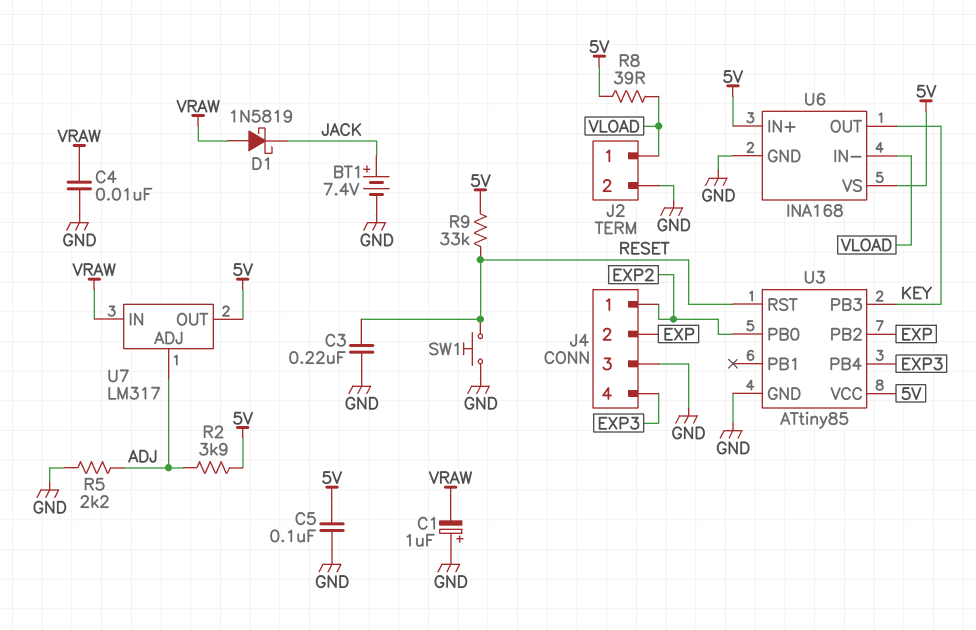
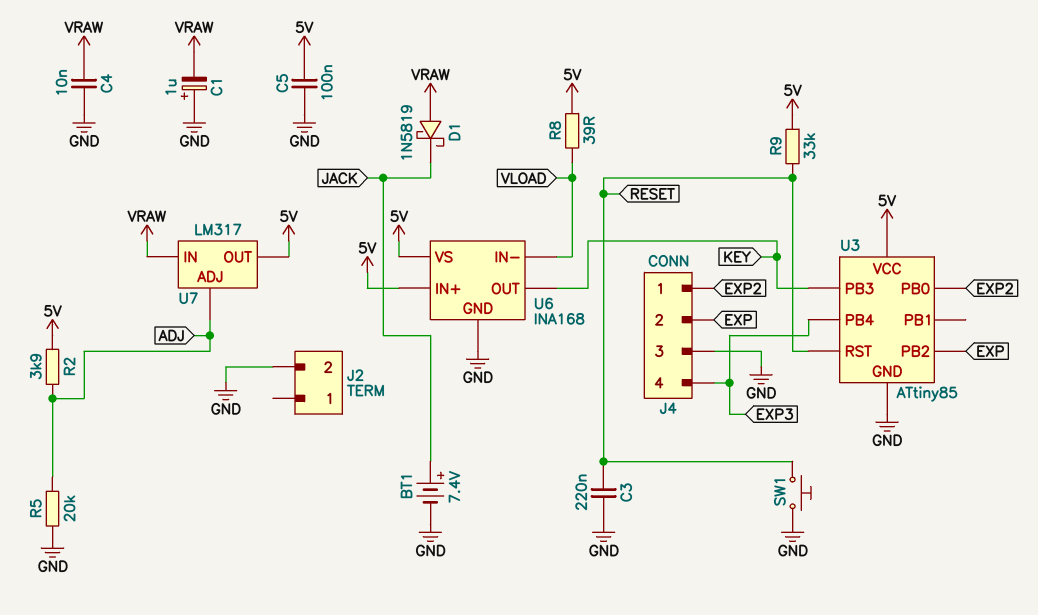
J2 pin 1: VLOAD -> none
R5: 2.2k (ADJ, GND) -> 20k (ADJ, GND)

